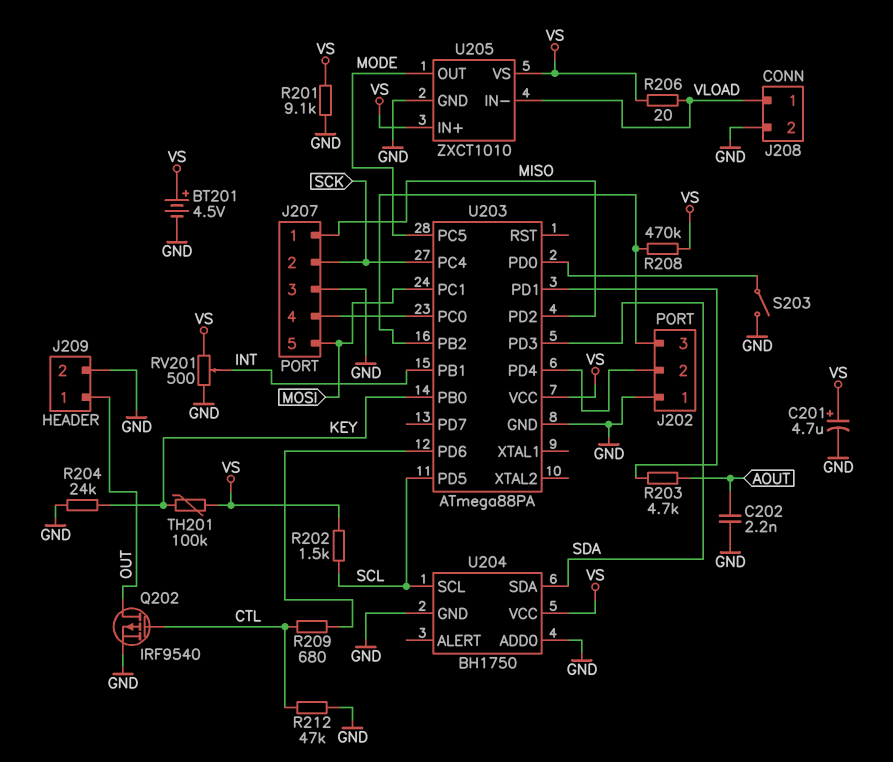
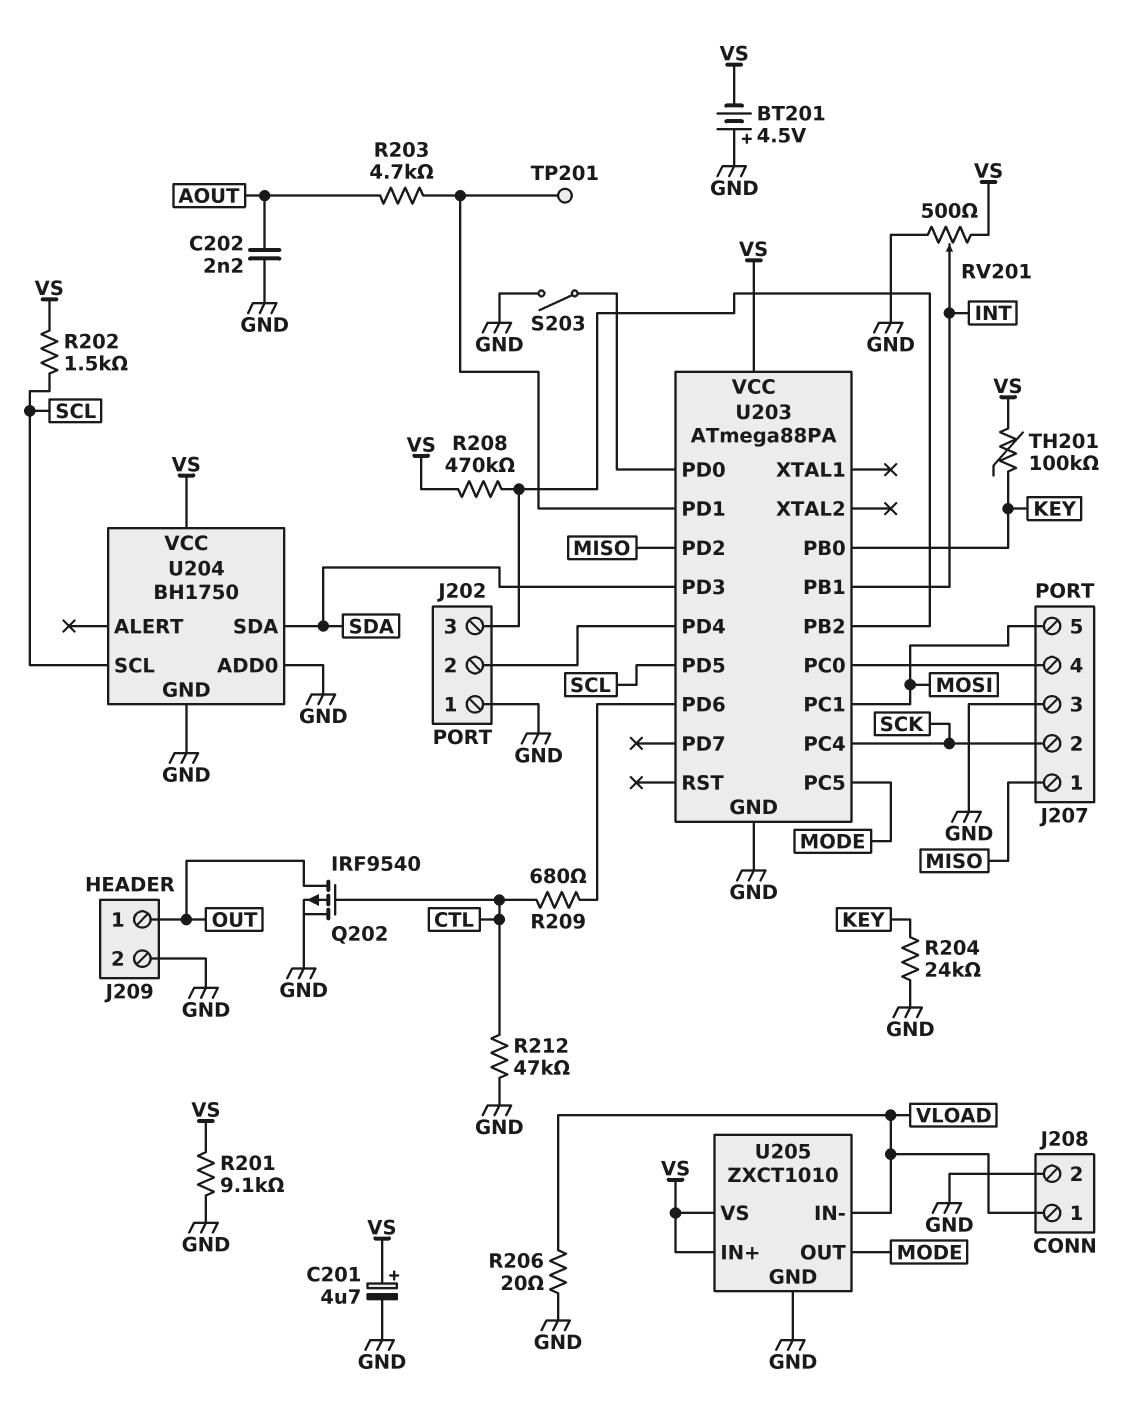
BT201: 4.5V (plus VS, minus GND) -> 4.5V (plus GND, minus VS)
R206: 20 (VLOAD, VS) -> 20 (GND, VLOAD)
TP201: none -> test point (U203/PD1)

